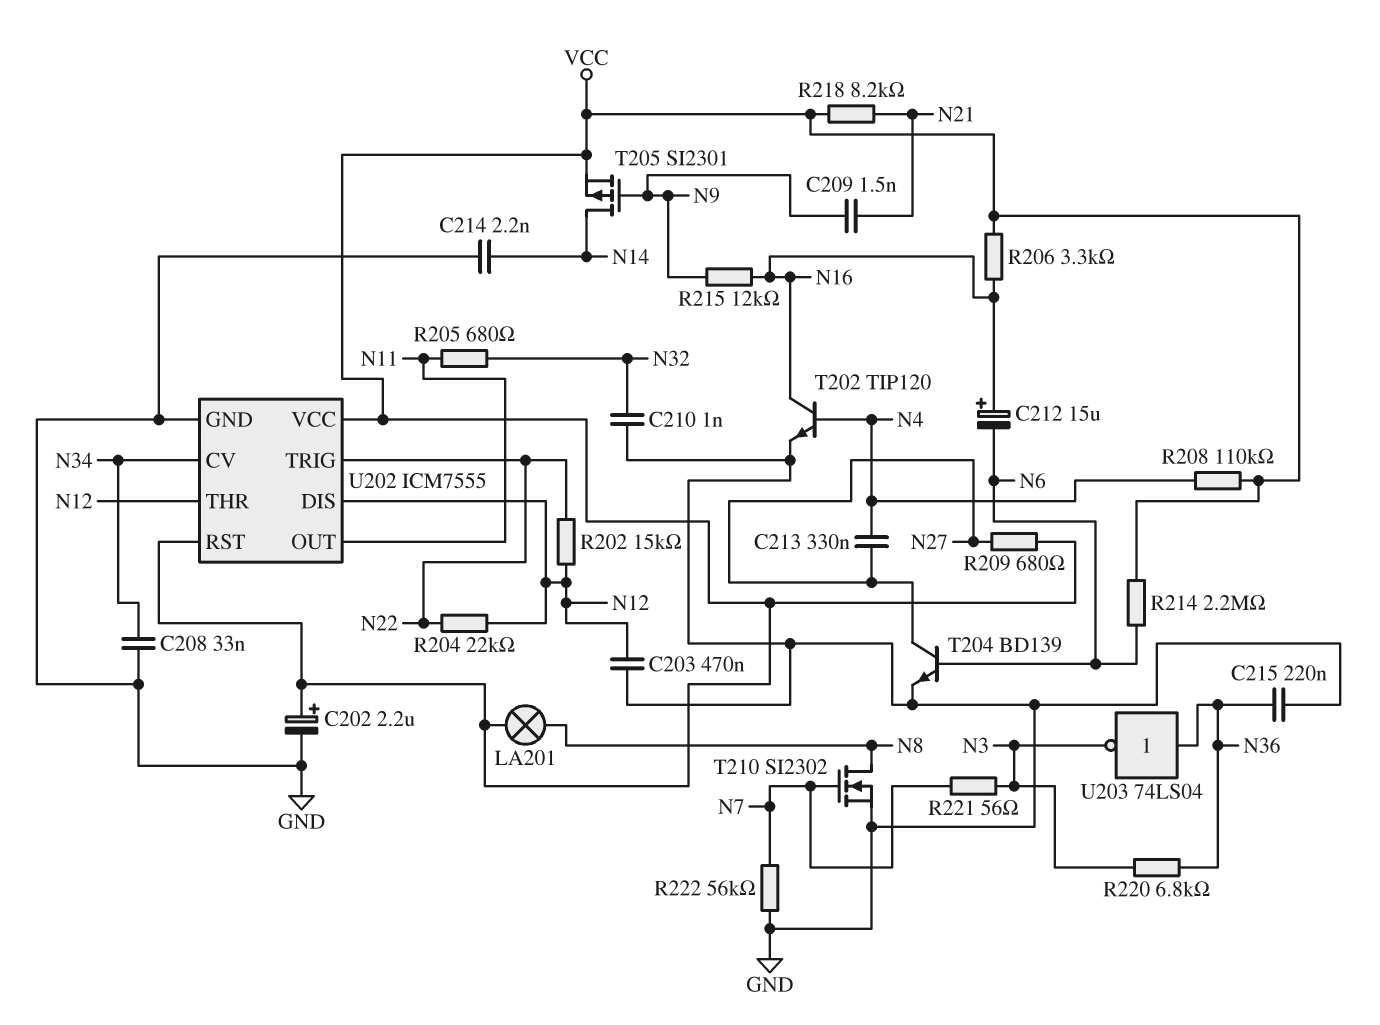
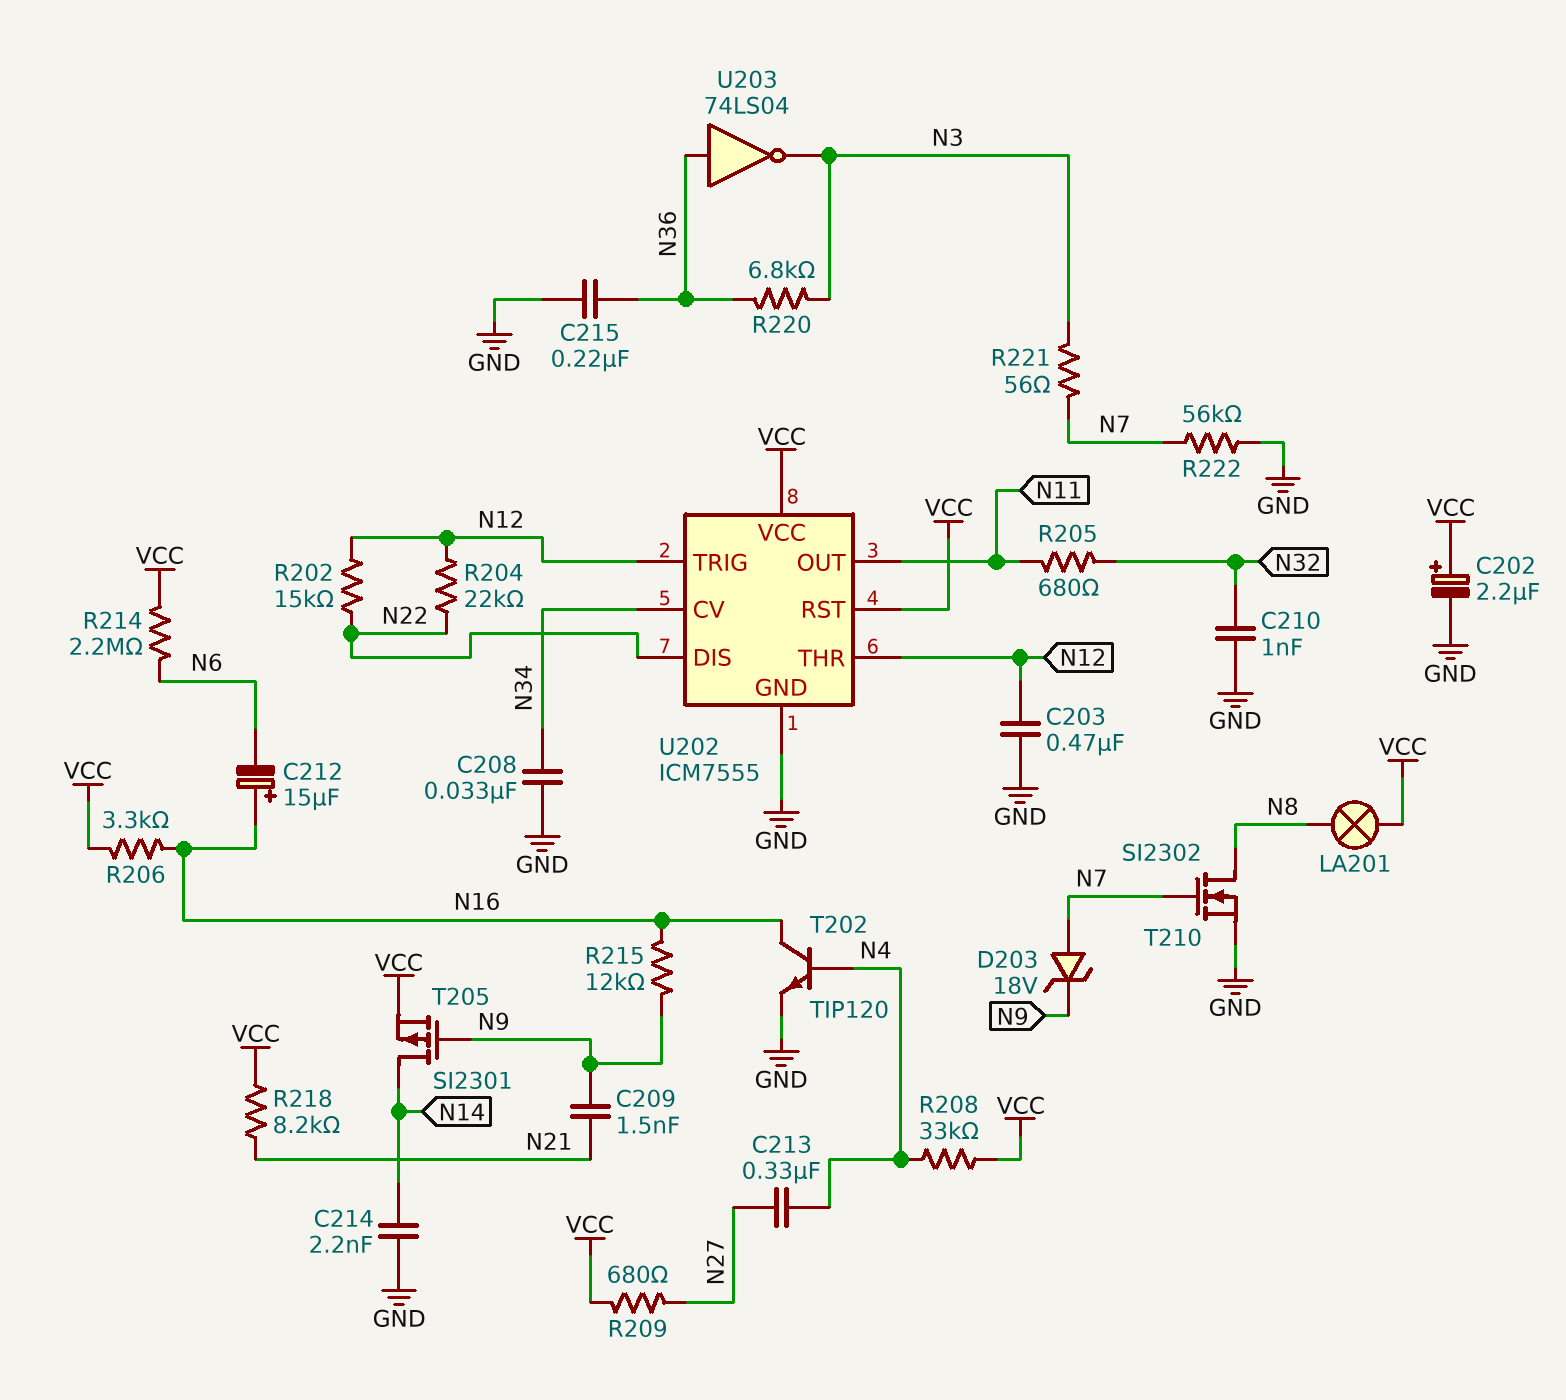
D203: none -> zener 18V (A N7, K N9)
R208: 110k (N4, VCC) -> 33k (N4, VCC)
T204: NPN BD139 (B N6, C N27, E GND) -> none
U202 pin DIS: N12 -> N22
U202 pin TRIG: N22 -> N12

